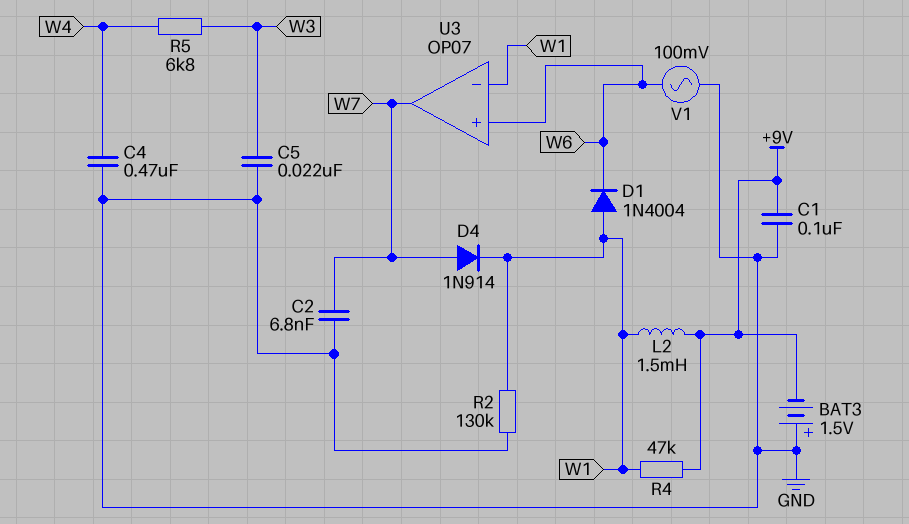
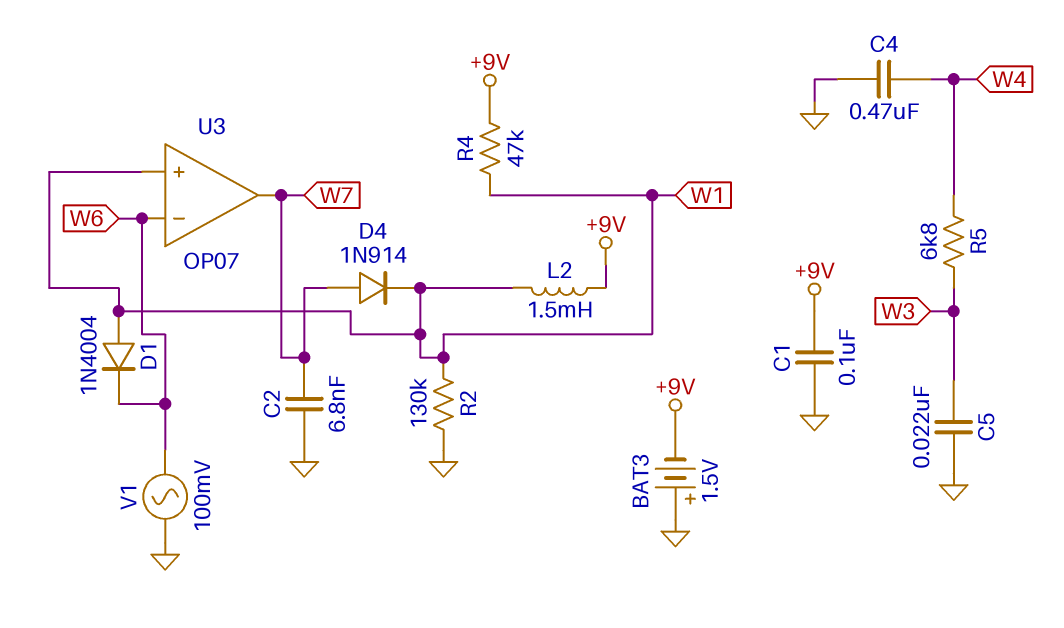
U3 pin in+: W6 -> W1
U3 pin in-: W1 -> W6

